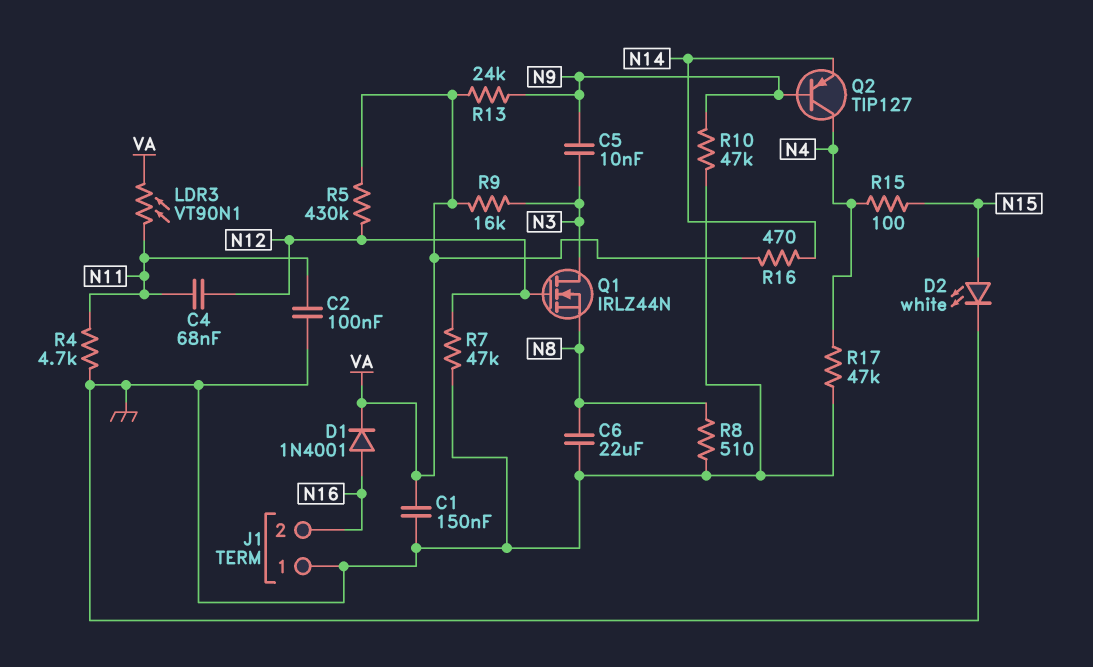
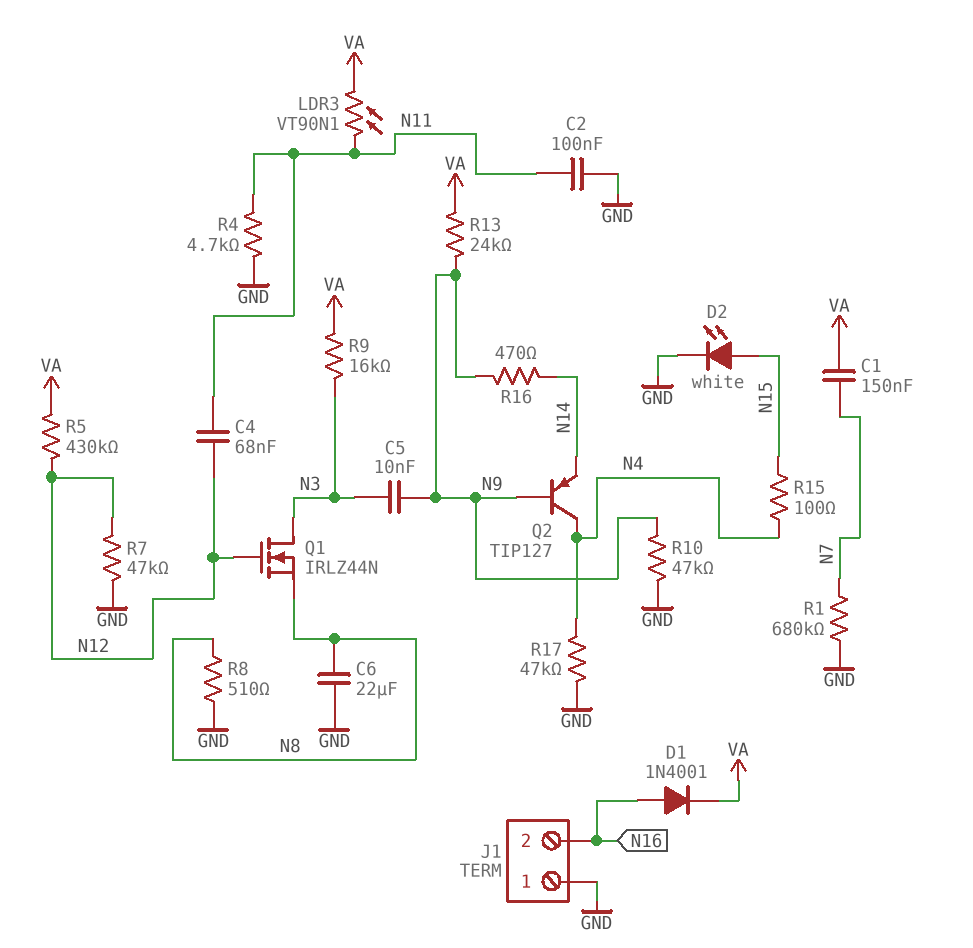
C1: 150nF (GND, VA) -> 150nF (N7, VA)
R1: none -> 680k (GND, N7)
R16: 470 (N14, VA) -> 470 (N9, N14)

